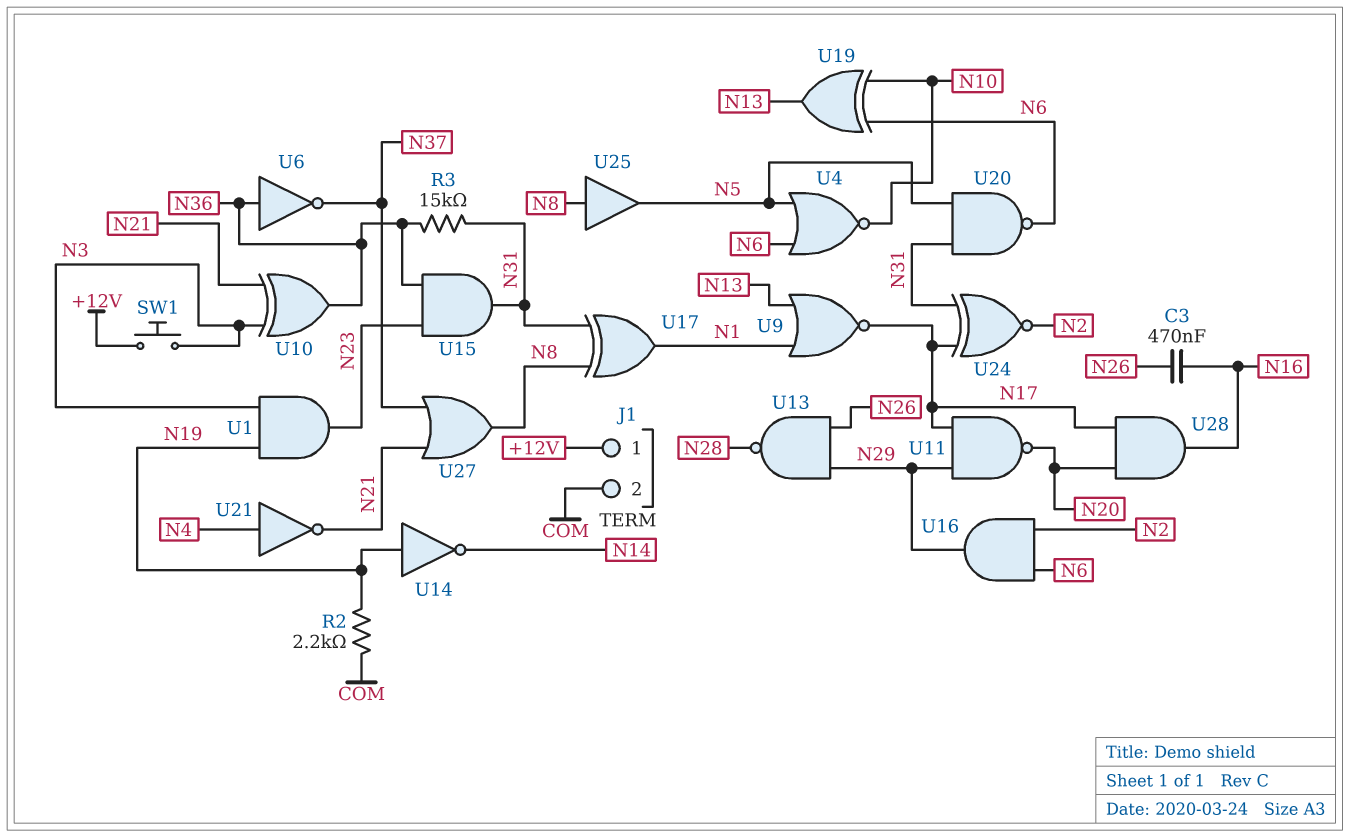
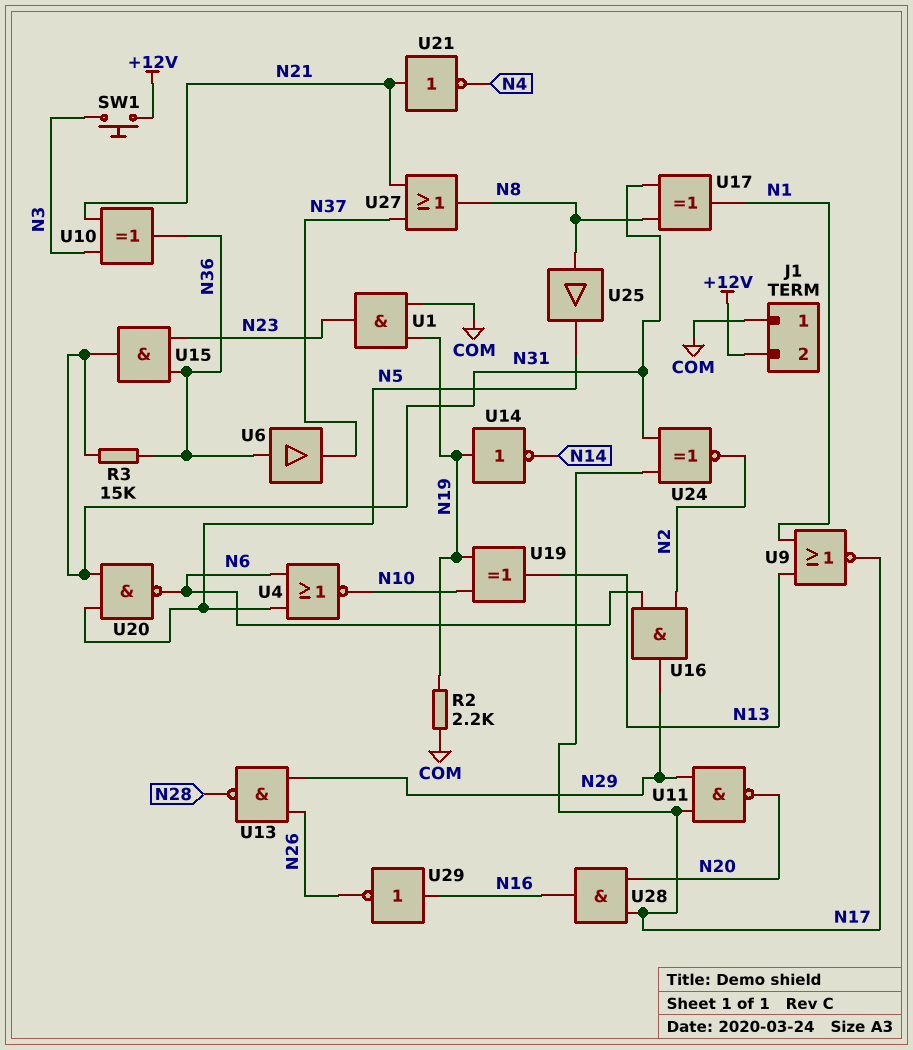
C3: 470nF (N16, N26) -> none
J1 pin 1: +12V -> COM
J1 pin 2: COM -> +12V
U1: AND (in N3, in N19, out N23) -> AND (in COM, in N19, out N23)
U6: NOT (in N36, out N37) -> buffer (in N36, out N37)
U19: XOR (in N6, in N10, out N13) -> XOR (in N10, in N19, out N13)
U21: NOT (in N4, out N21) -> NOT (in N21, out N4)
U29: none -> NOT (in N16, out N26)

